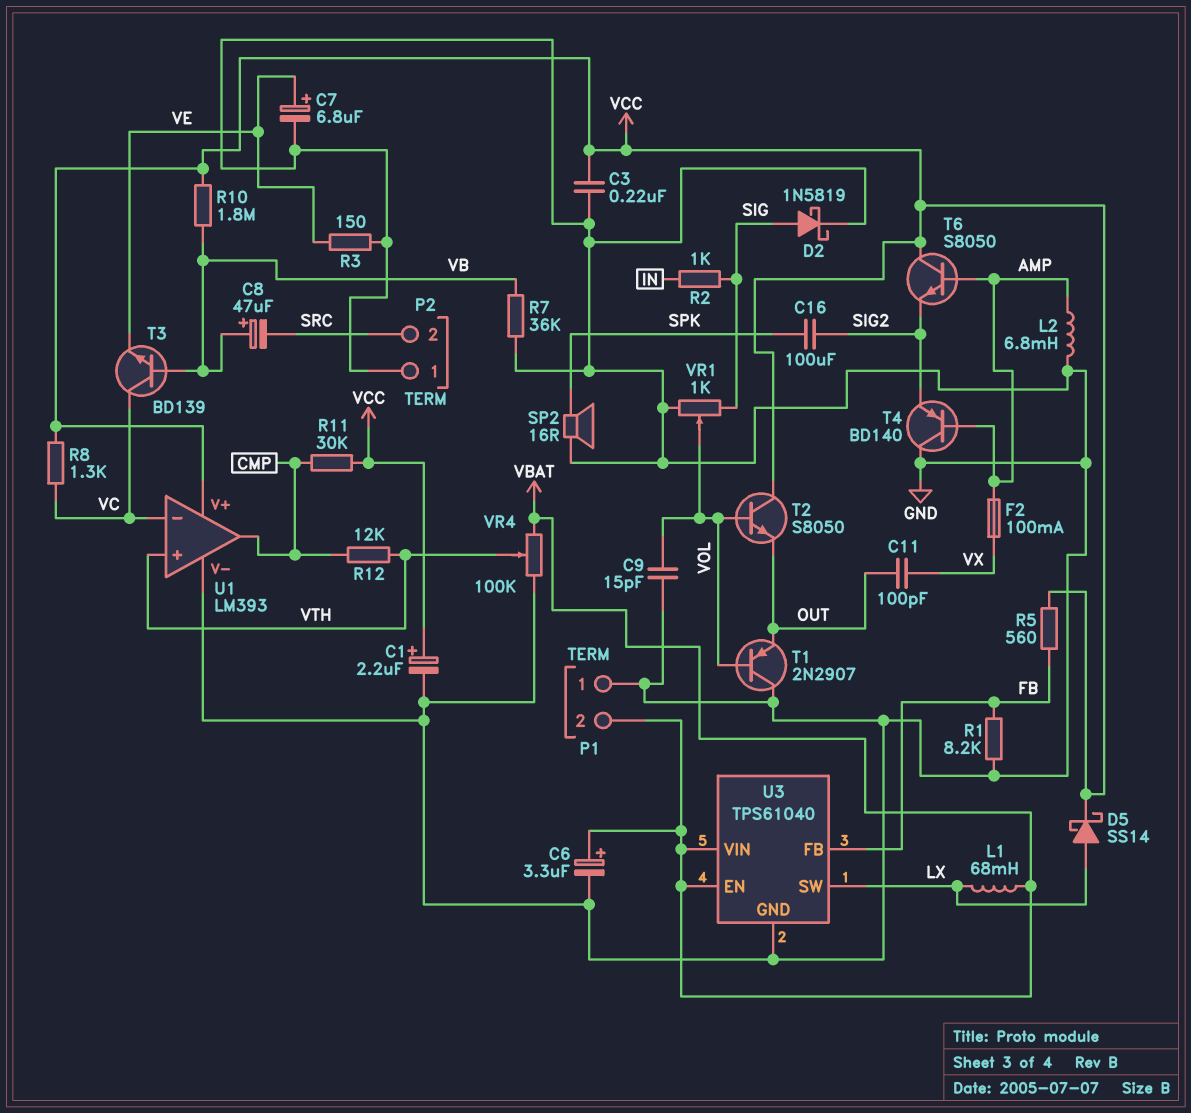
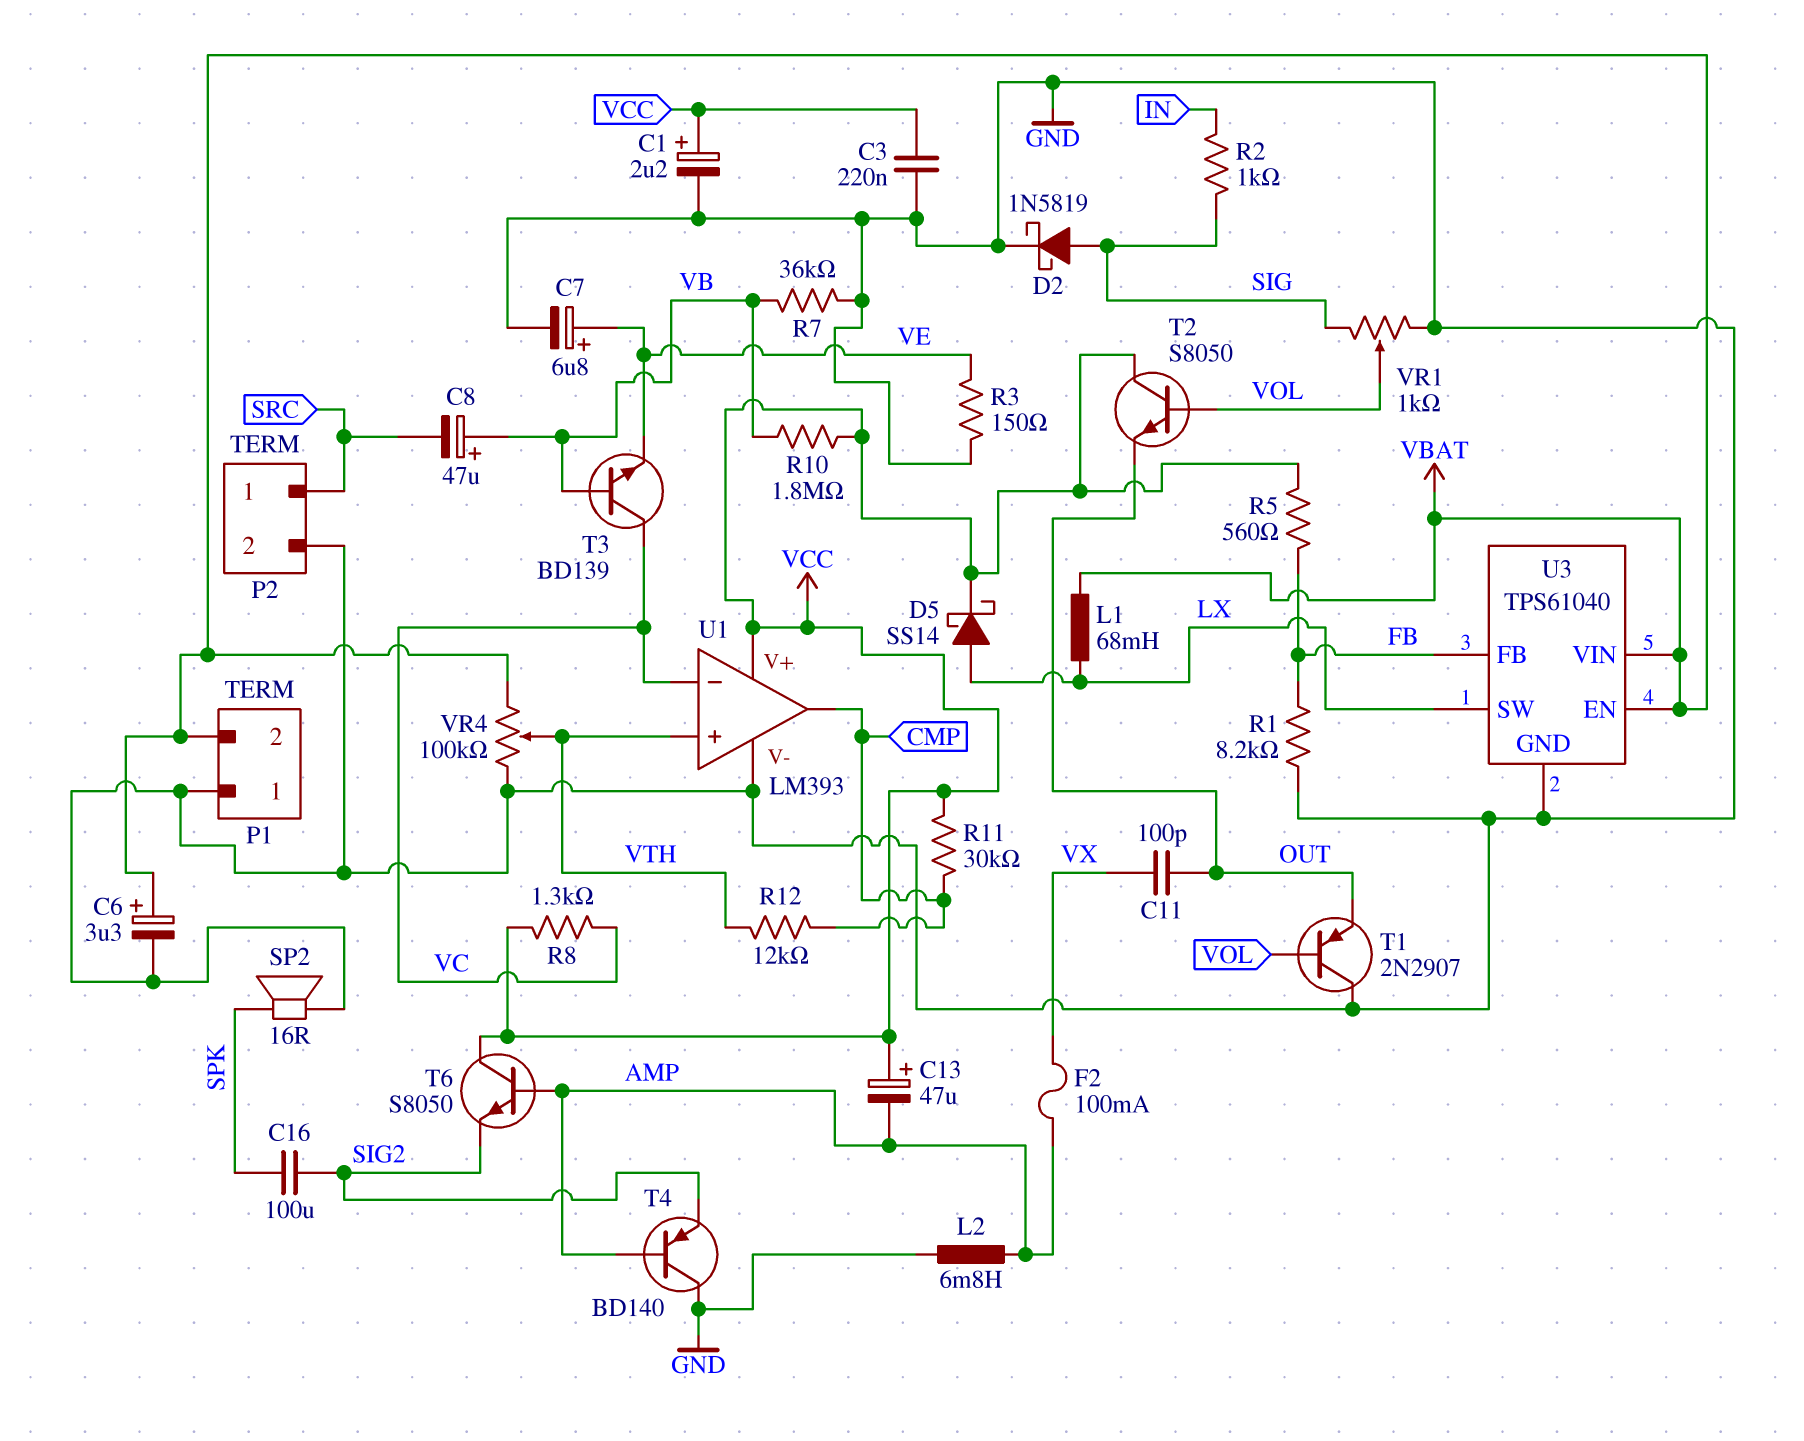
C9: 15pF (GND, VOL) -> none
C13: none -> 47uF (plus VCC, minus AMP)
P2 pin 1: GND -> SRC
P2 pin 2: SRC -> GND

